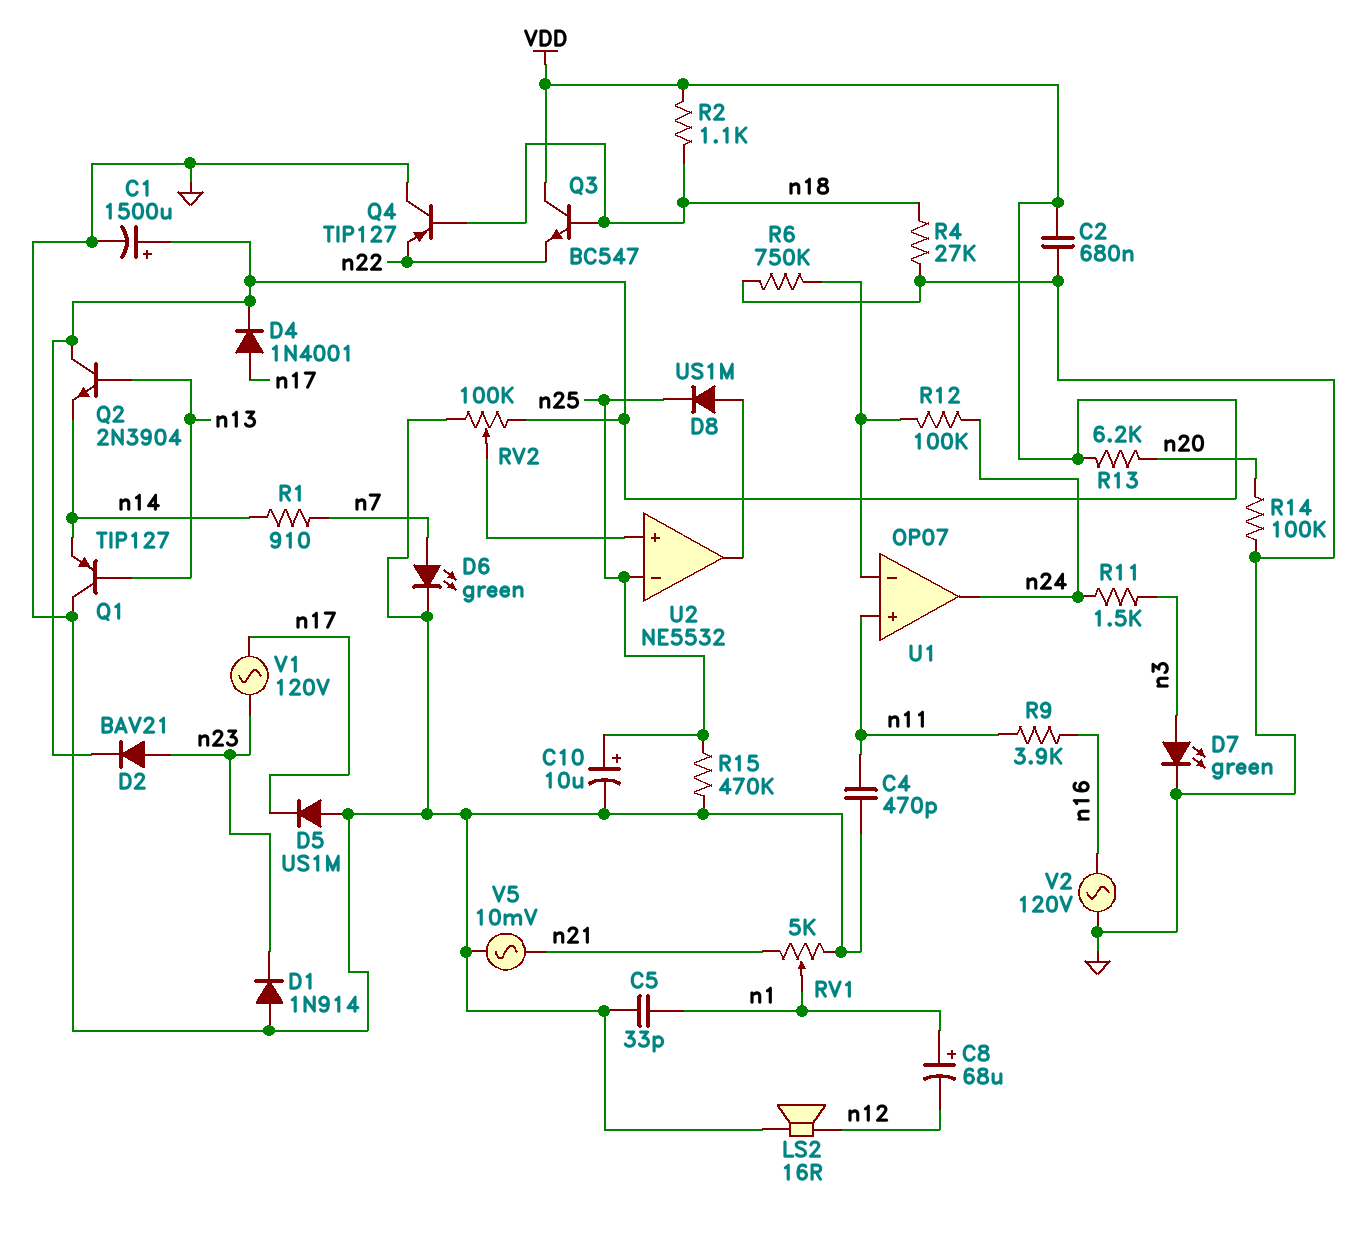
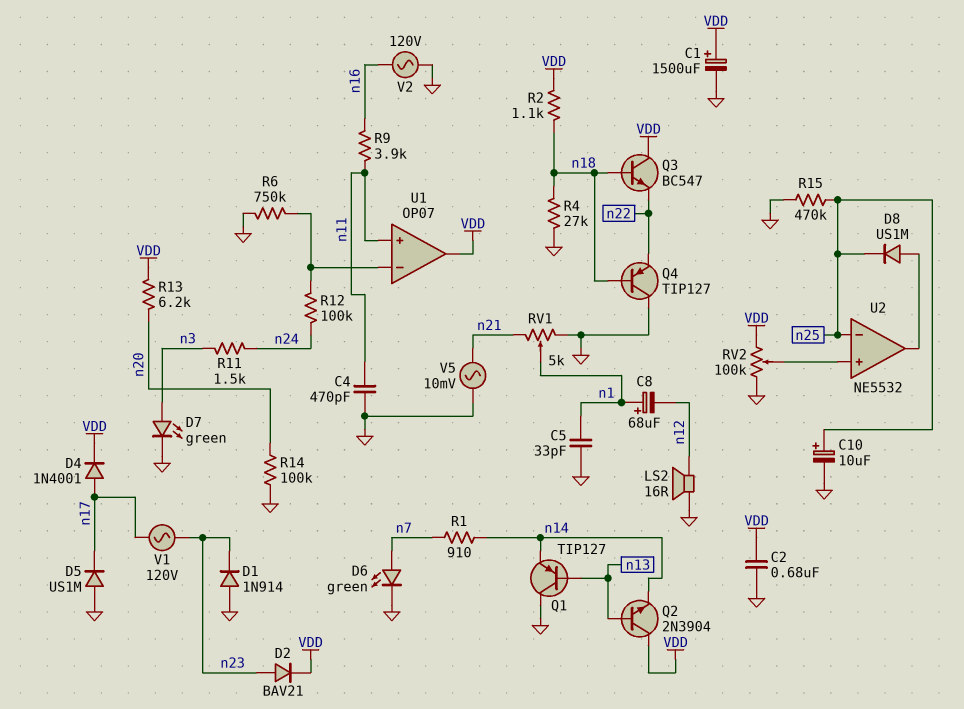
U1 pin out: n24 -> VDD

